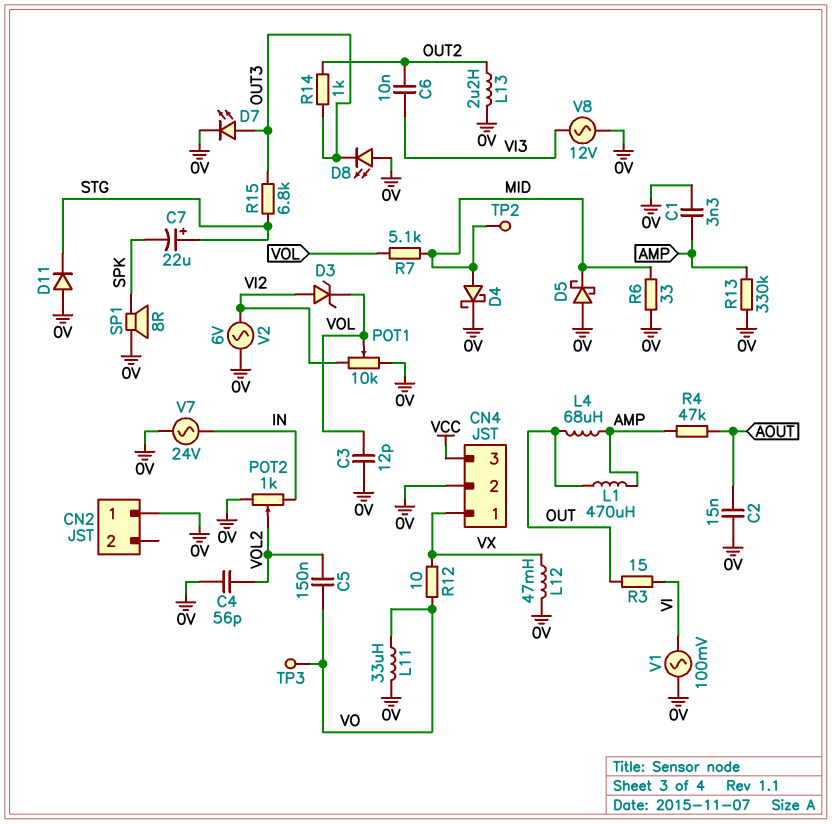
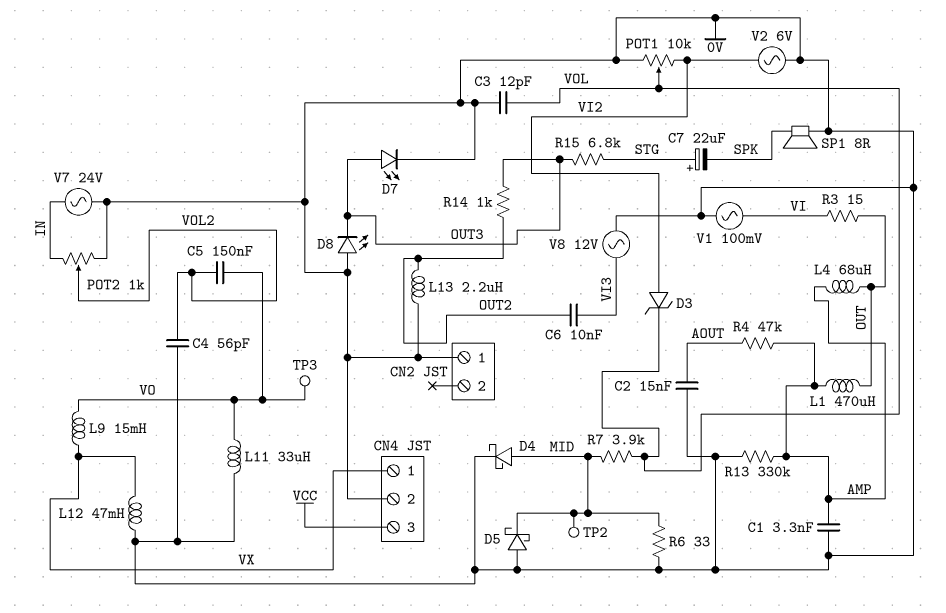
D11: diode (A 0V, K STG) -> none
L9: none -> 15mH (VO, VX)
R7: 5.1k (MID, VOL) -> 3.9k (MID, VOL)
R12: 10 (VO, VX) -> none

